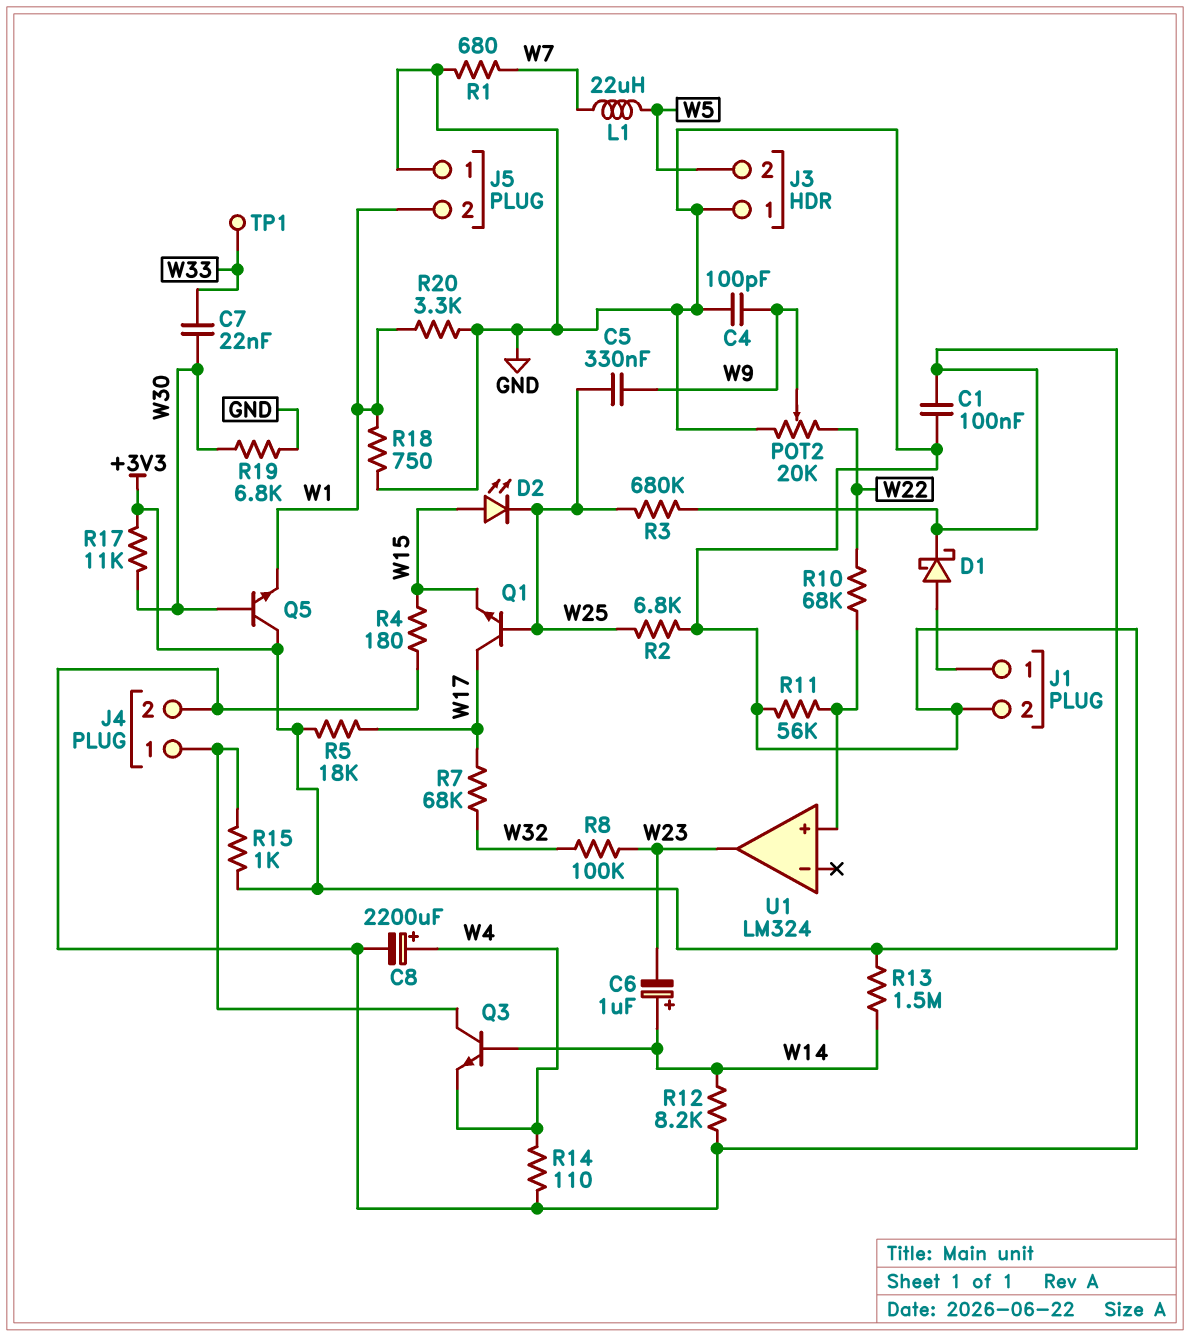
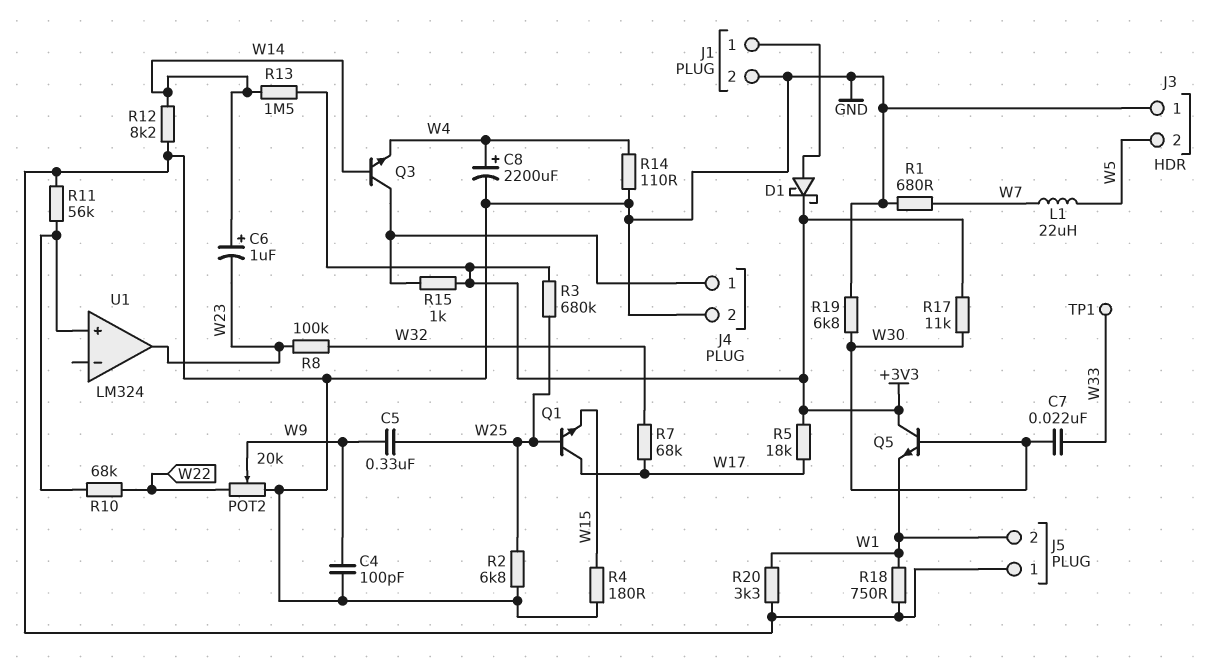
C1: 100nF (+3V3, GND) -> none
D2: LED (A W15, K W25) -> none

